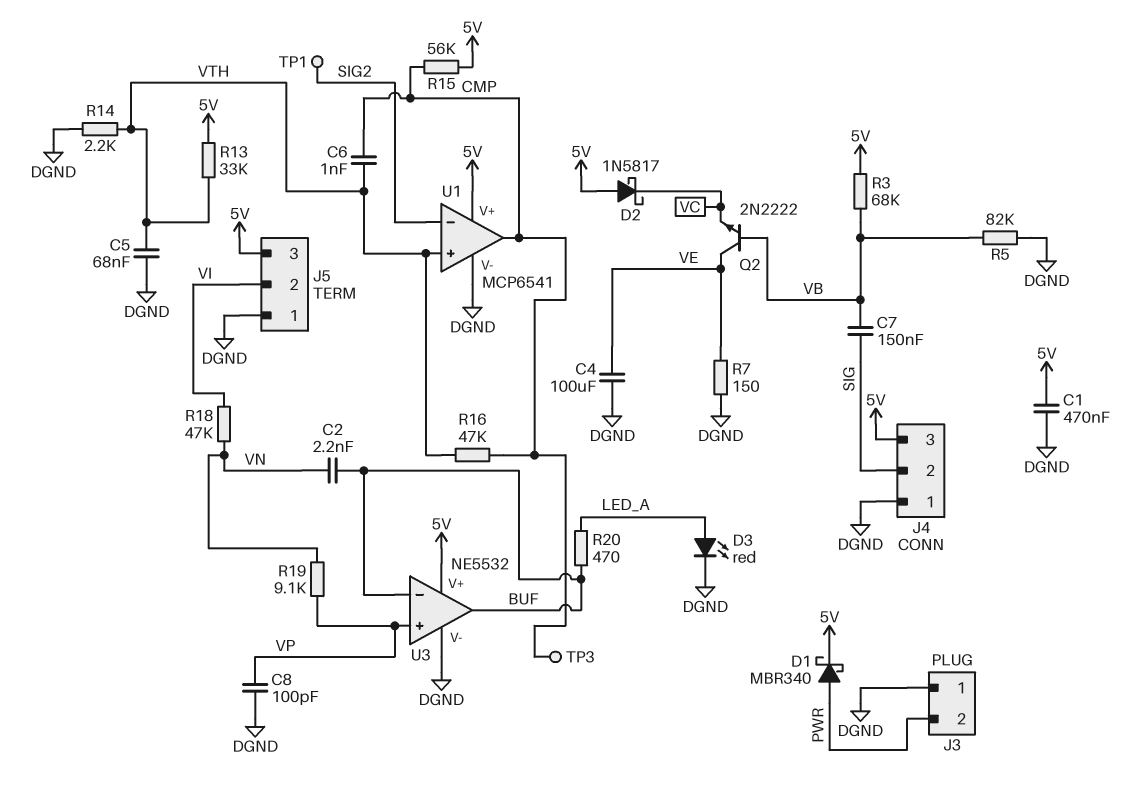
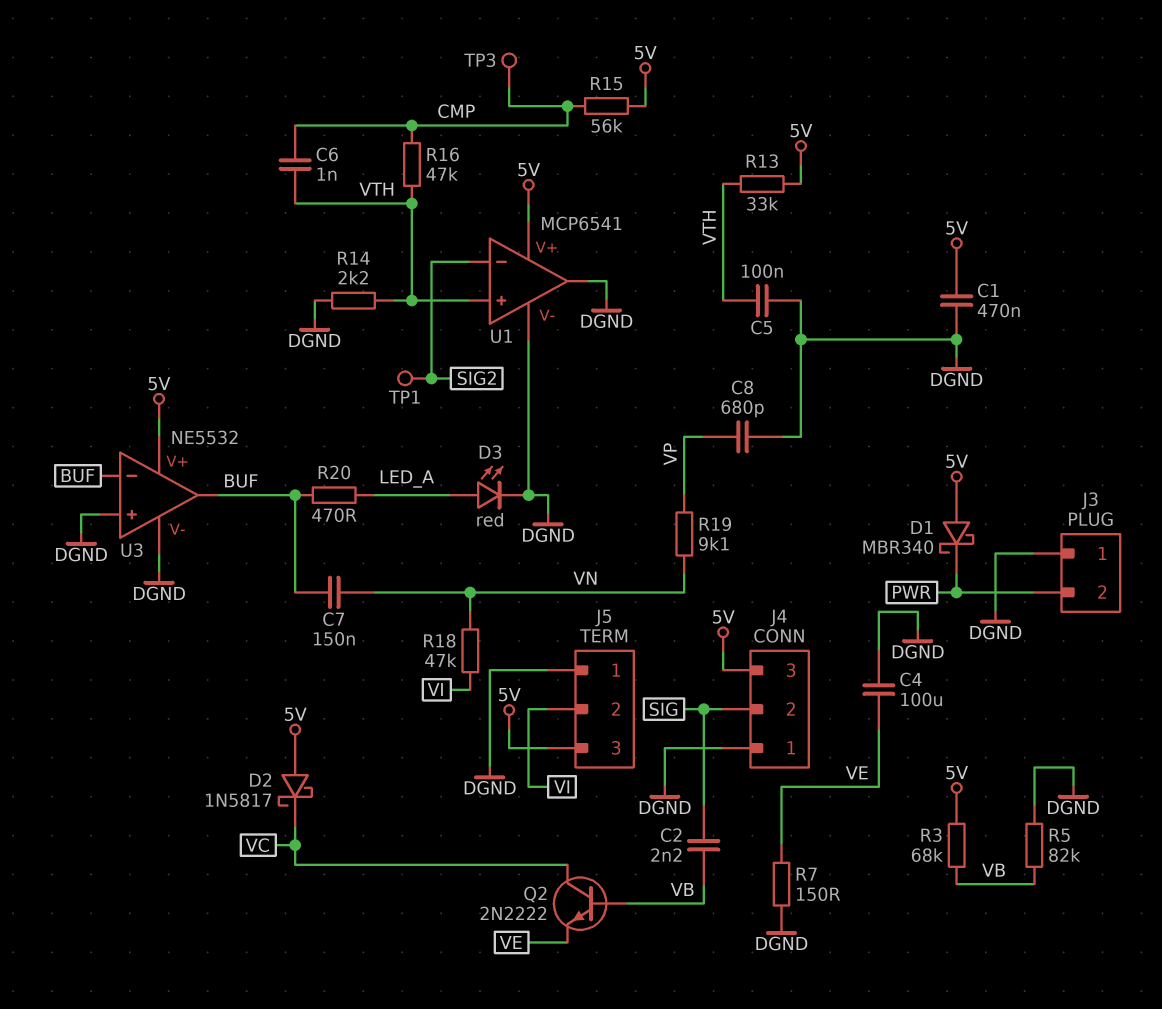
C2: 2.2nF (BUF, VN) -> 2.2nF (SIG, VB)
C5: 68nF (DGND, VTH) -> 100nF (DGND, VTH)
C7: 150nF (SIG, VB) -> 150nF (BUF, VN)
C8: 100pF (DGND, VP) -> 680pF (DGND, VP)
D1: schottky MBR340 (A PWR, K 5V) -> schottky MBR340 (A 5V, K PWR)
Q2: NPN 2N2222 (B VB, C VE, E VC) -> NPN 2N2222 (B VB, C VC, E VE)
U1 pin out: CMP -> DGND
U3 pin in+: VP -> DGND

